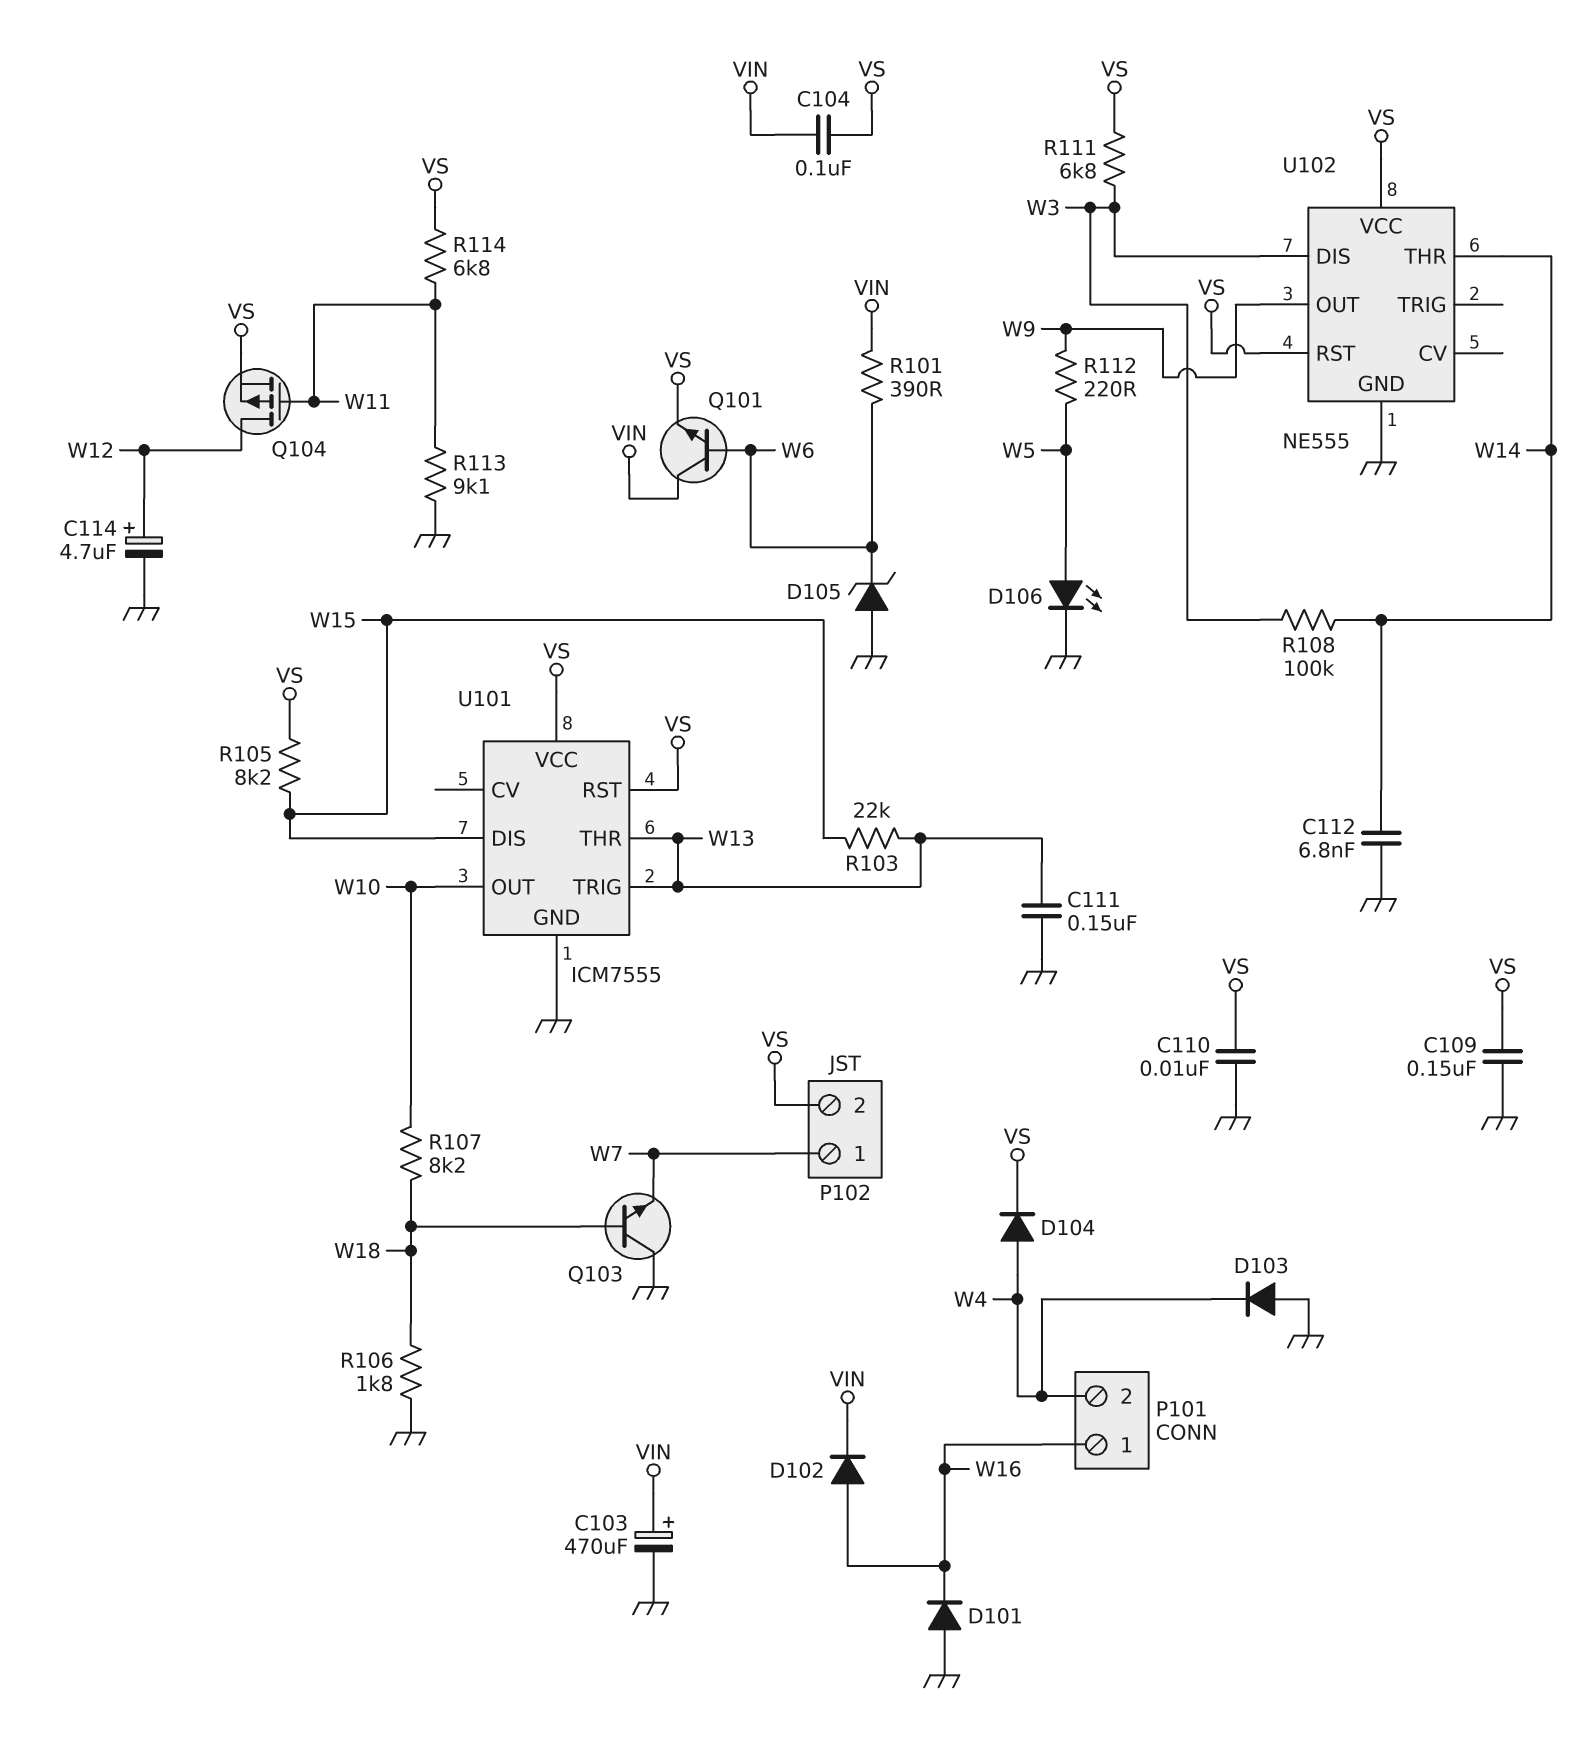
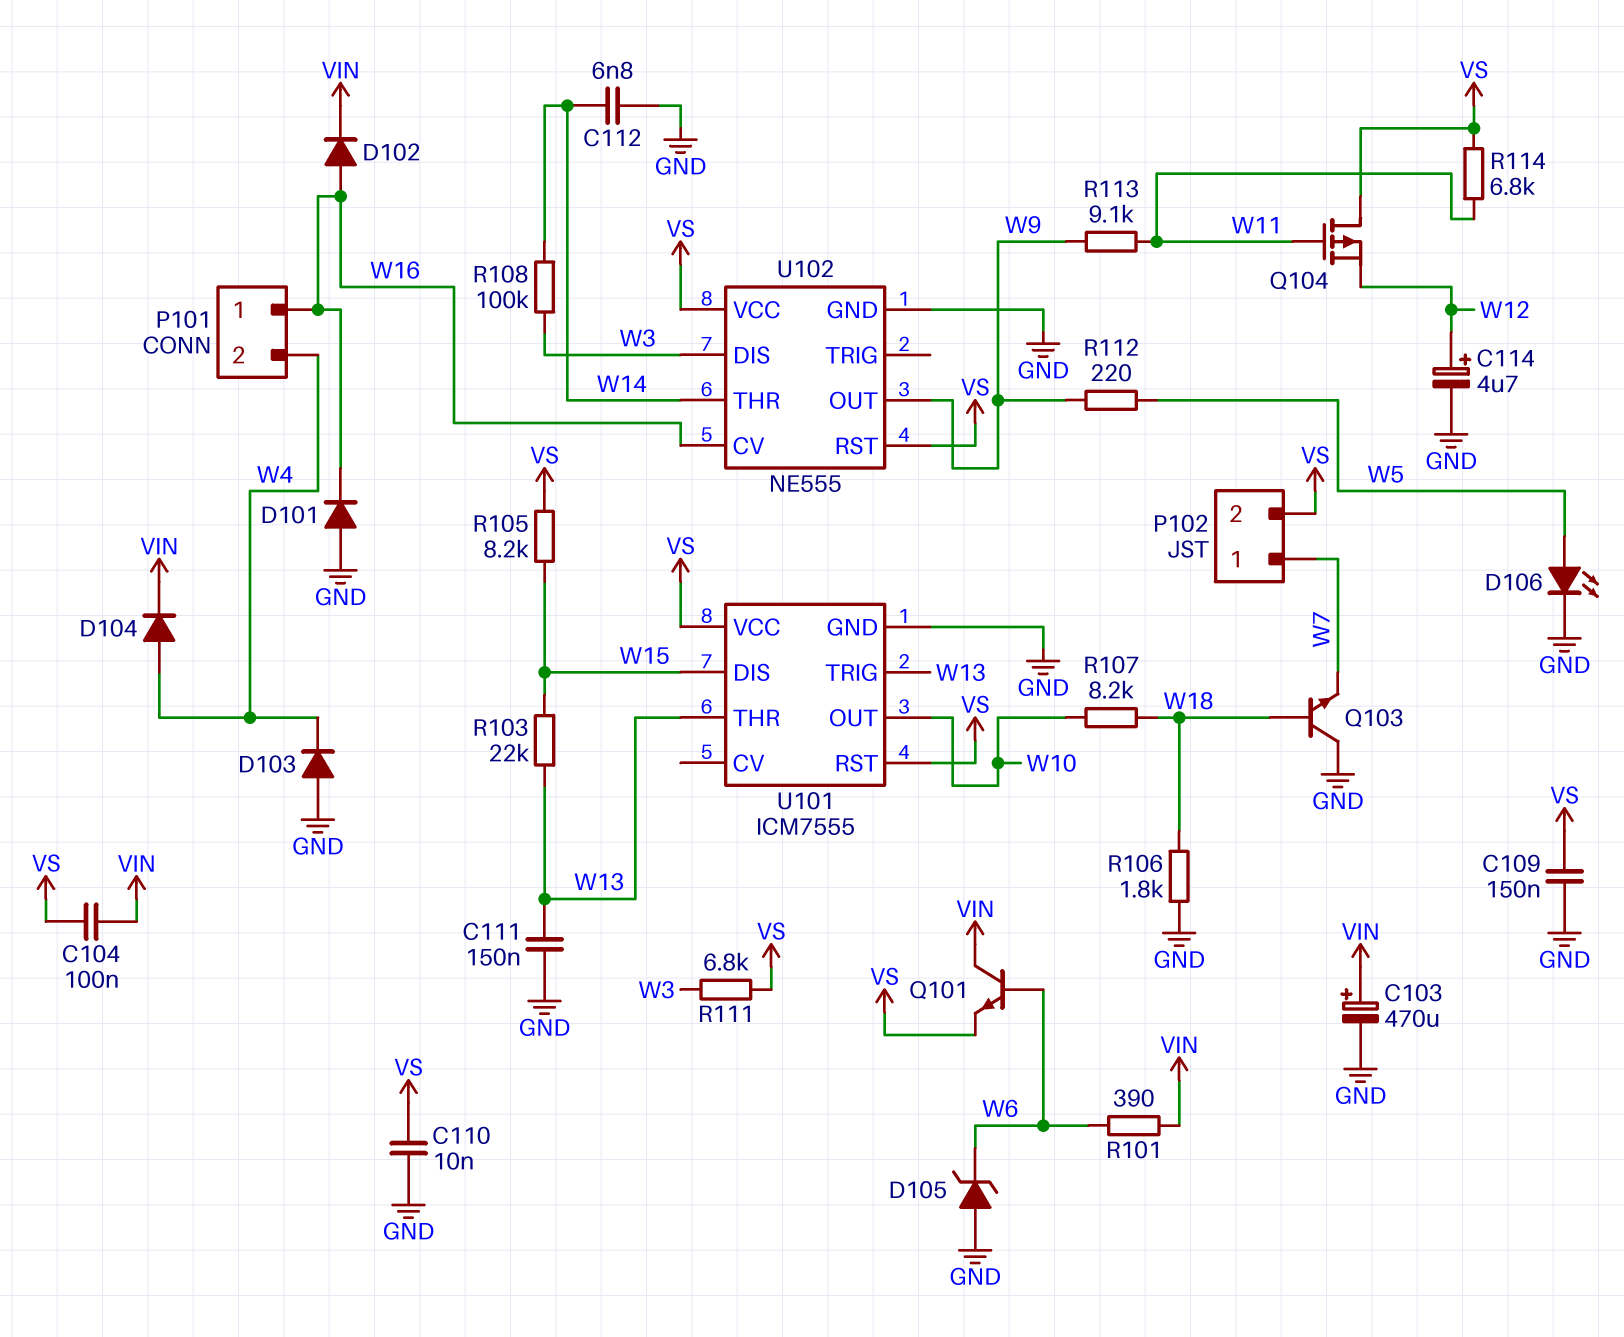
D104: diode (A W4, K VS) -> diode (A W4, K VIN)
Q104: PMOS (G W11, D W12, S VS) -> PMOS (G W11, D VS, S W12)
R113: 9.1k (GND, W11) -> 9.1k (W9, W11)
U102 pin CV: none -> W16

